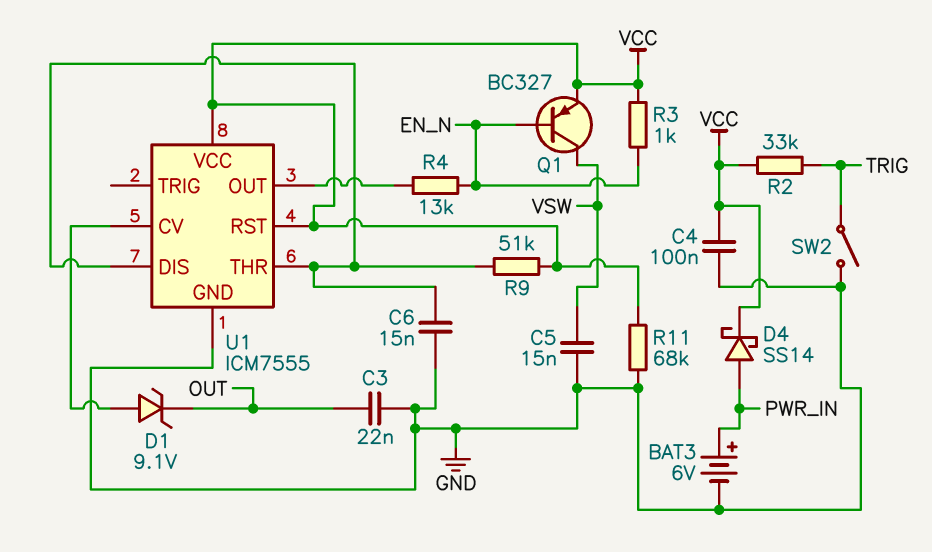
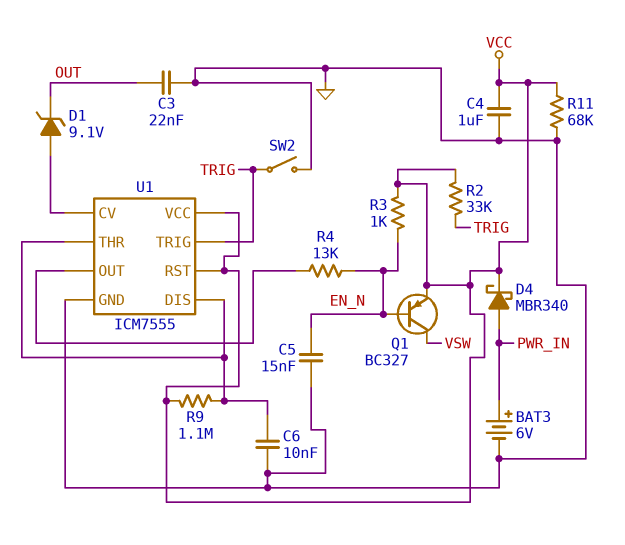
C4: 100nF (GND, VCC) -> 1uF (GND, VCC)
C5: 15nF (GND, VSW) -> 15nF (EN_N, GND)
C6: 15nF (GND, U1/DIS) -> 10nF (GND, U1/DIS)
D4: schottky SS14 (A PWR_IN, K VCC) -> schottky MBR340 (A PWR_IN, K VCC)
R9: 51k (U1/DIS, VCC) -> 1.1M (U1/DIS, VCC)
U1 pin TRIG: none -> TRIG

